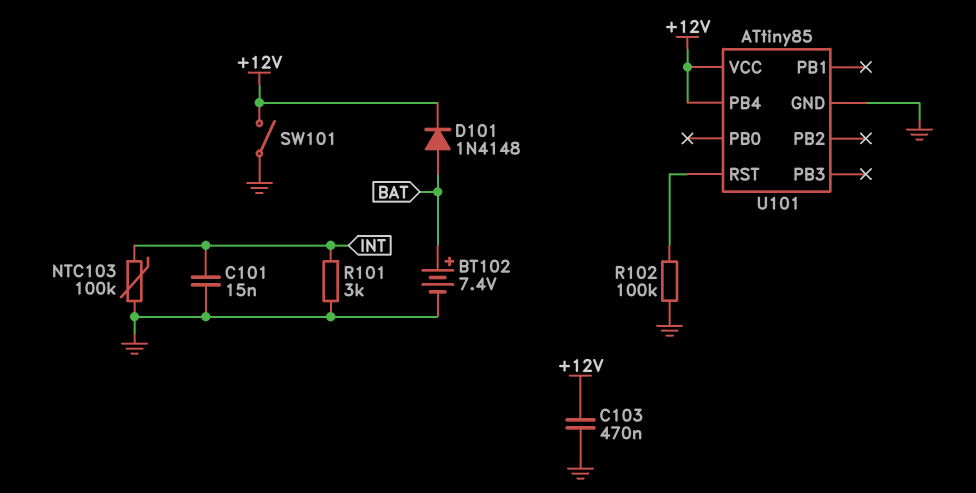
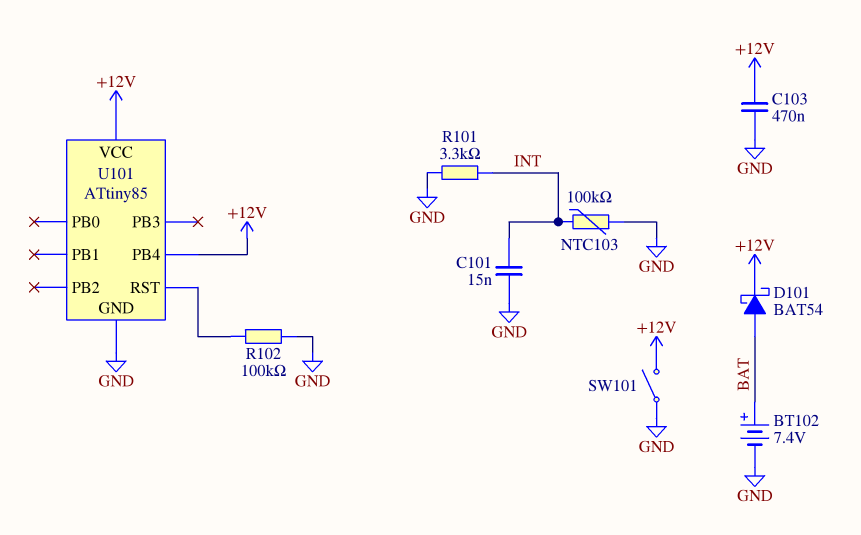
D101: diode 1N4148 (A BAT, K +12V) -> schottky BAT54 (A BAT, K +12V)
R101: 3k (GND, INT) -> 3.3k (GND, INT)

